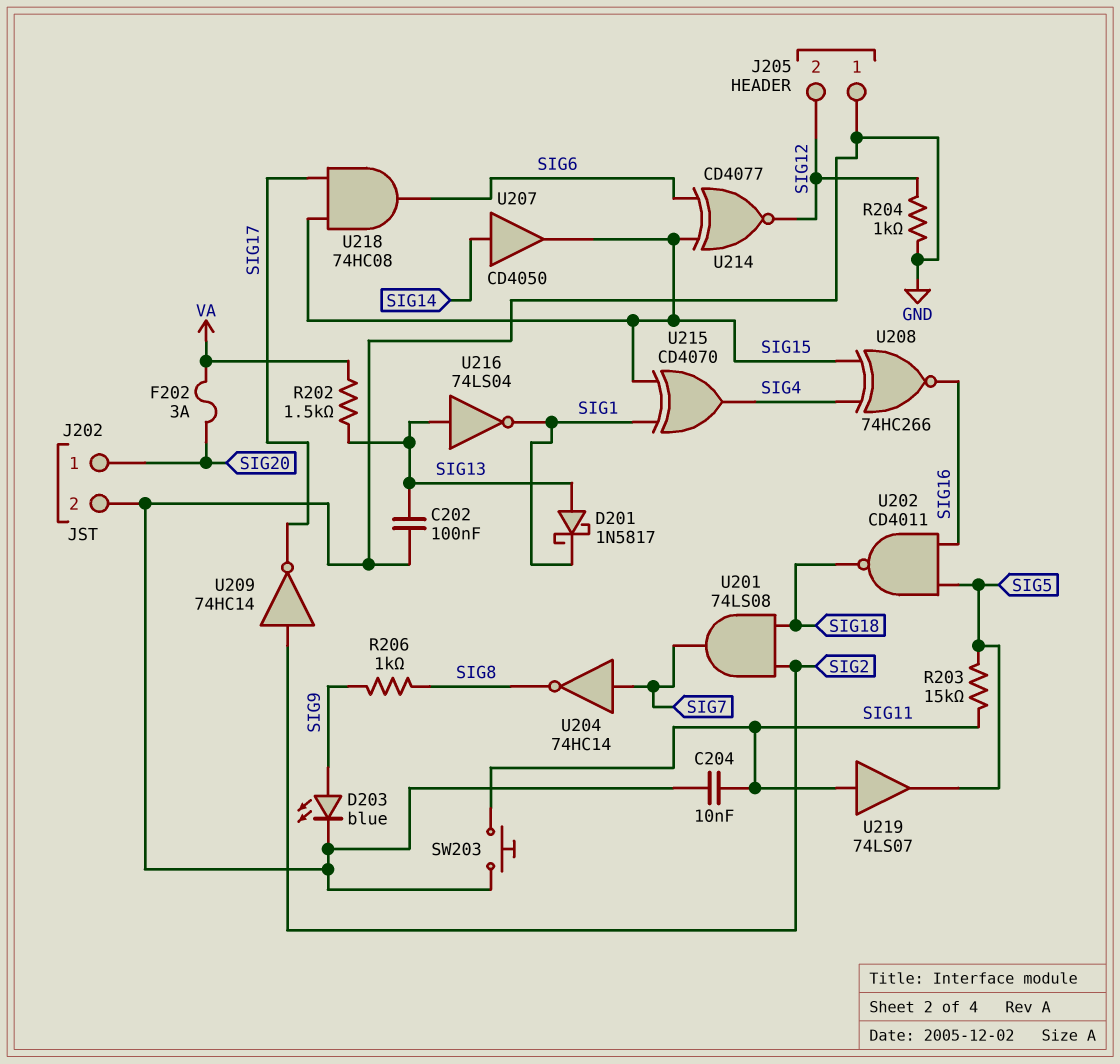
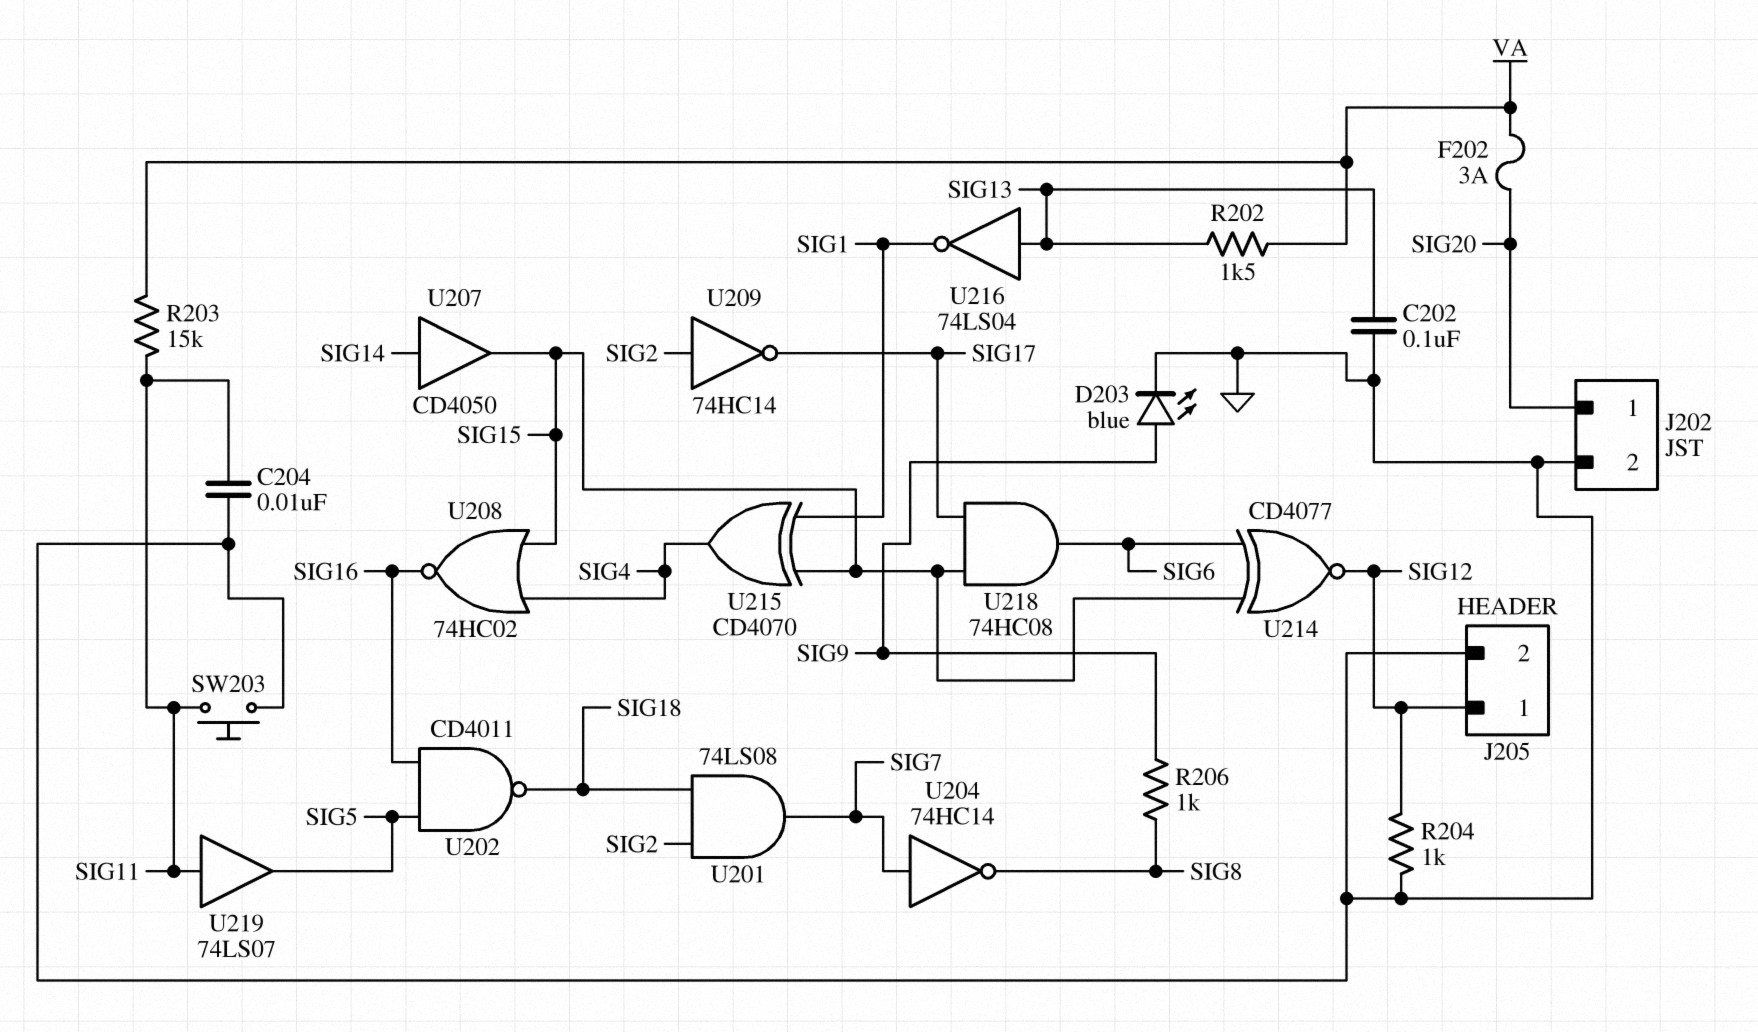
D201: schottky 1N5817 (A SIG13, K SIG1) -> none
J205 pin 1: GND -> SIG12
J205 pin 2: SIG12 -> GND
R203: 15k (SIG5, SIG11) -> 15k (SIG11, VA)
U208: XNOR 74HC266 (in SIG4, in SIG15, out SIG16) -> NOR 74HC02 (in SIG4, in SIG15, out SIG16)

